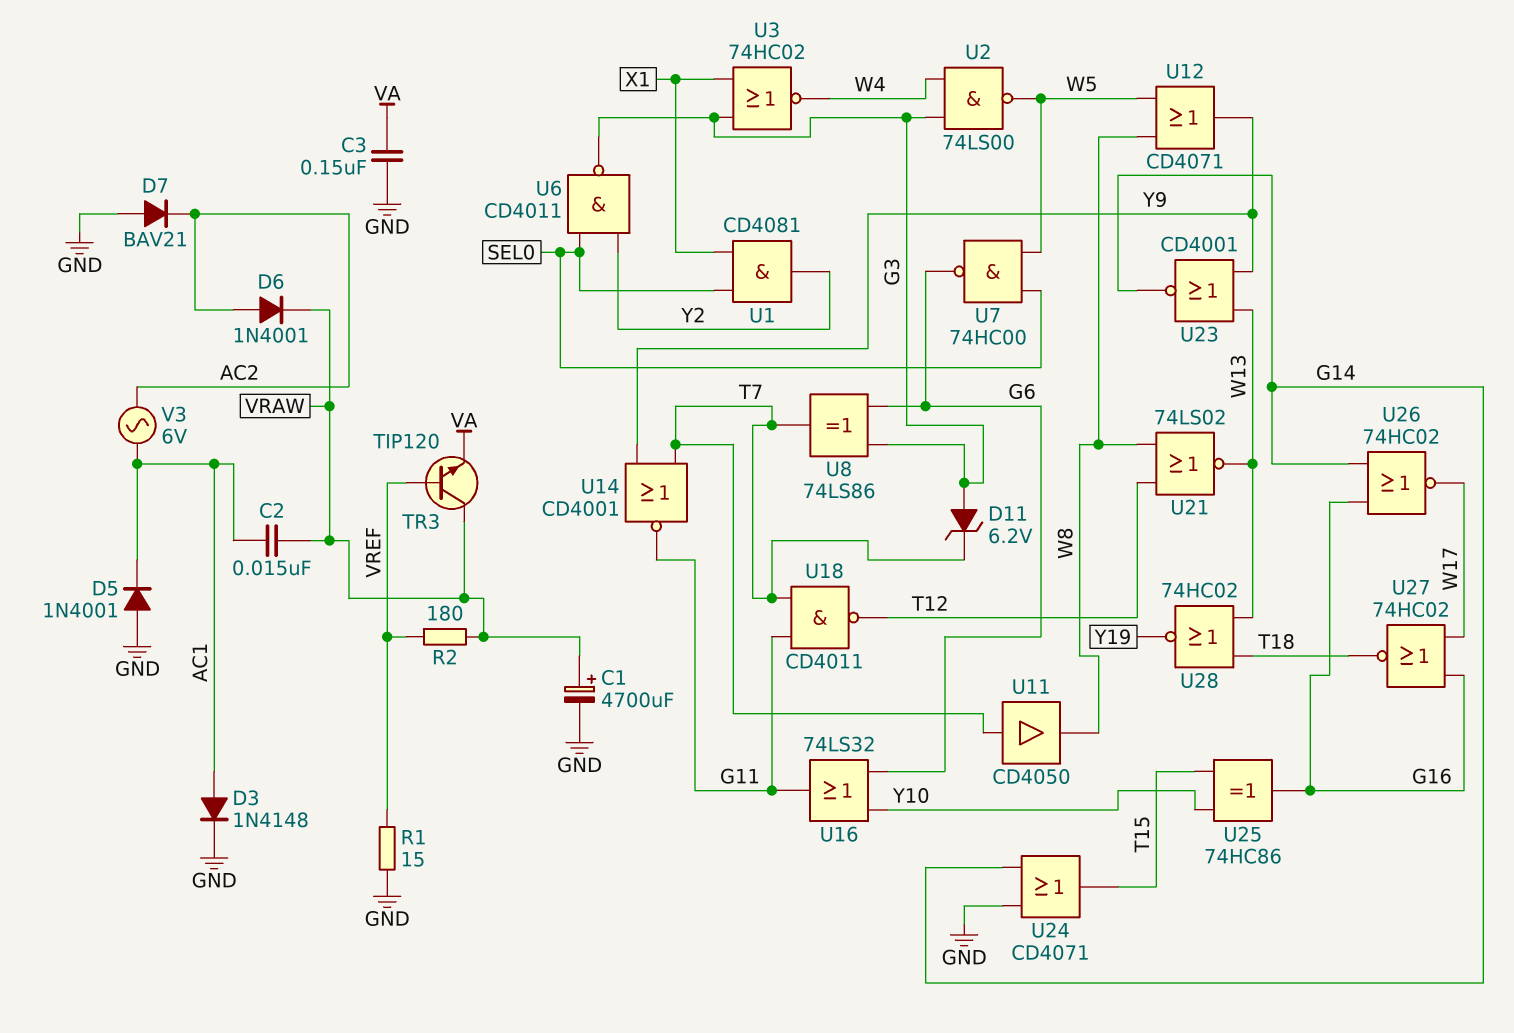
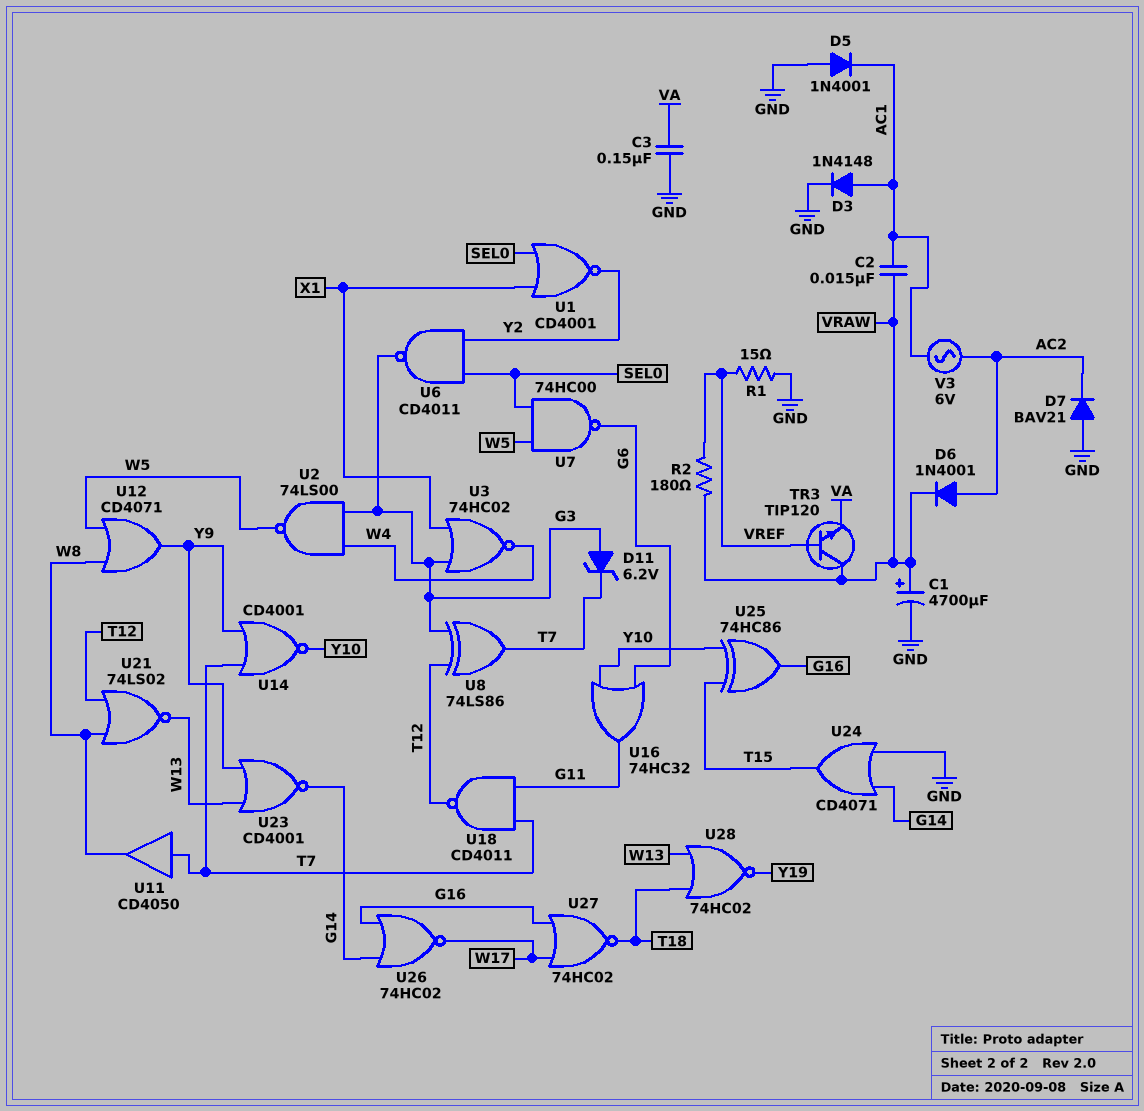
U1: AND CD4081 (in SEL0, in X1, out Y2) -> NOR CD4001 (in SEL0, in X1, out Y2)
U8: XOR 74LS86 (in G3, in G6, out T7) -> XOR 74LS86 (in G3, in T12, out T7)
U14: NOR CD4001 (in T7, in Y9, out G11) -> NOR CD4001 (in T7, in Y9, out Y10)
U16: OR 74LS32 (in G6, in Y10, out G11) -> OR 74HC32 (in G6, in Y10, out G11)

